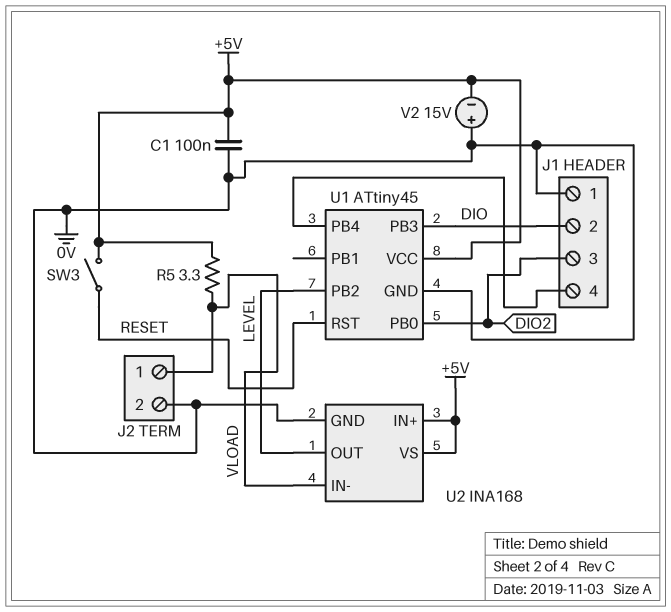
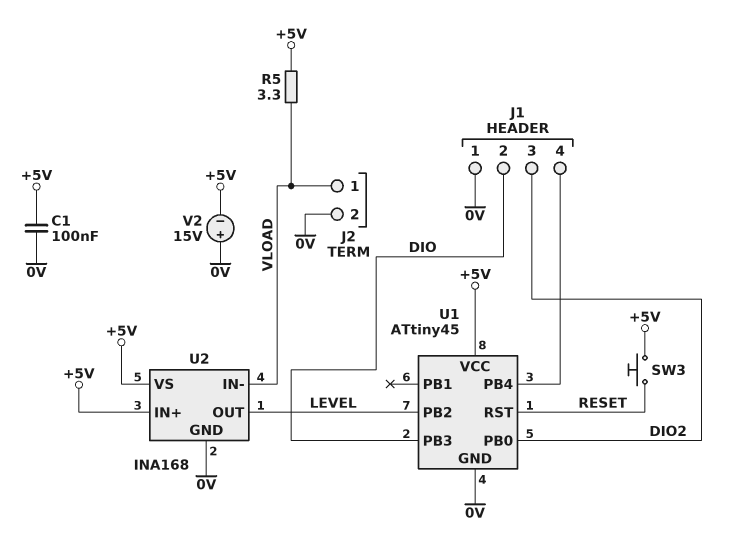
SW3: switch (+5V, RESET) -> button (+5V, RESET)

